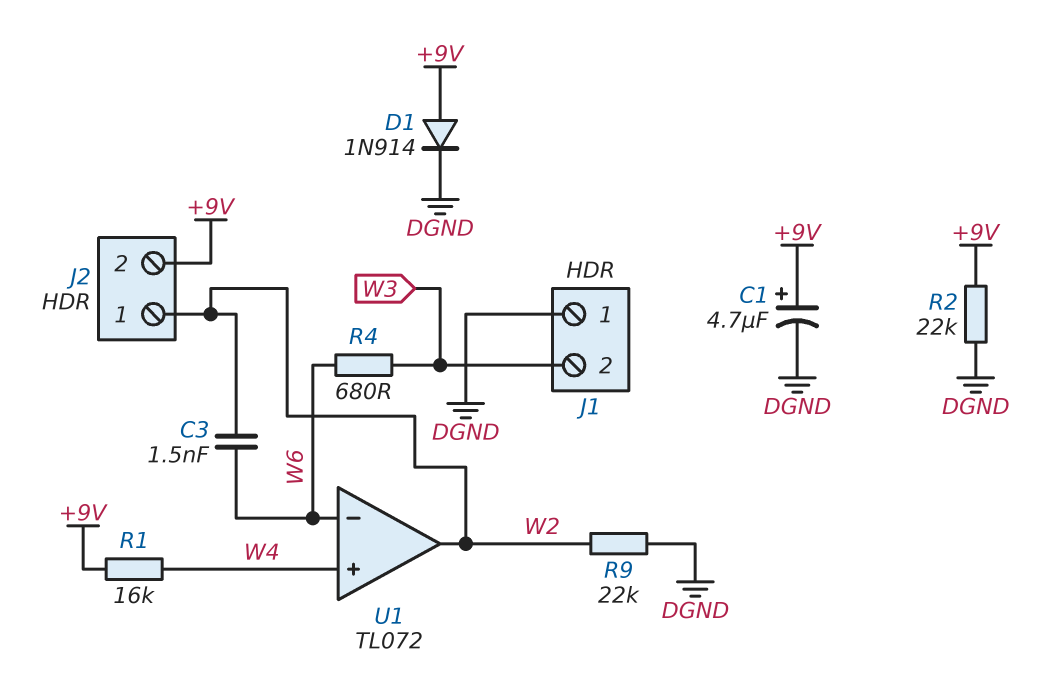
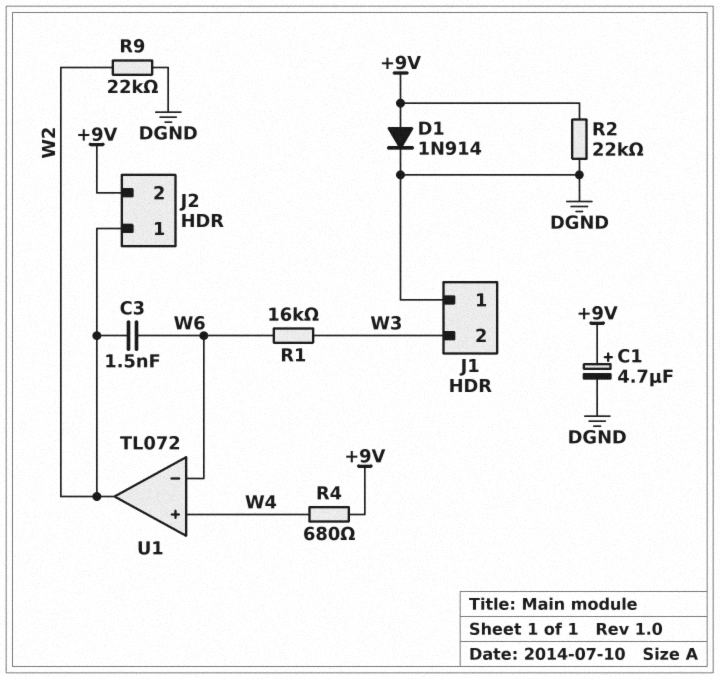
R1: 16k (+9V, W4) -> 16k (W3, W6)
R4: 680 (W3, W6) -> 680 (+9V, W4)

